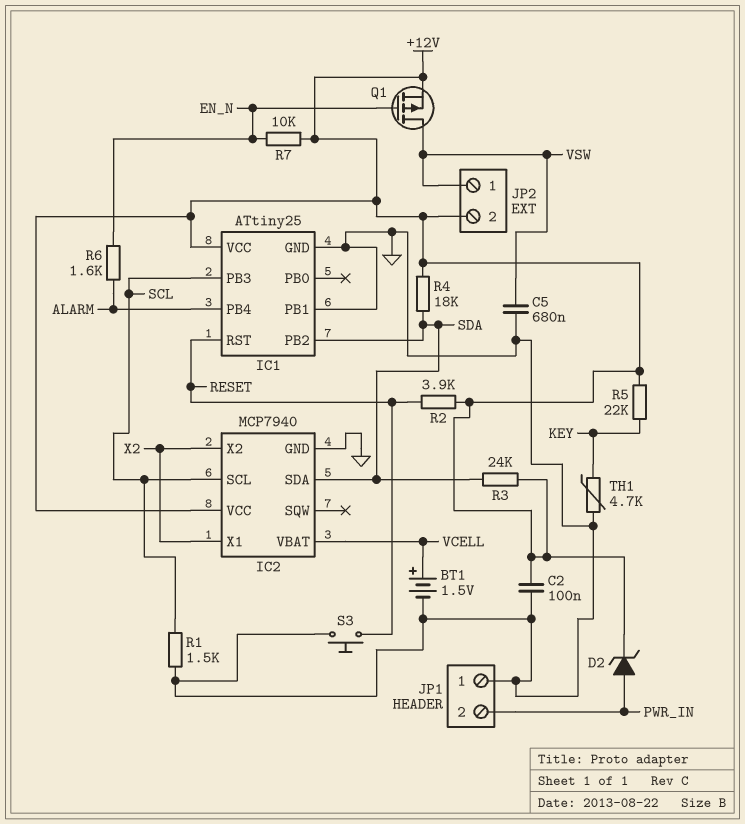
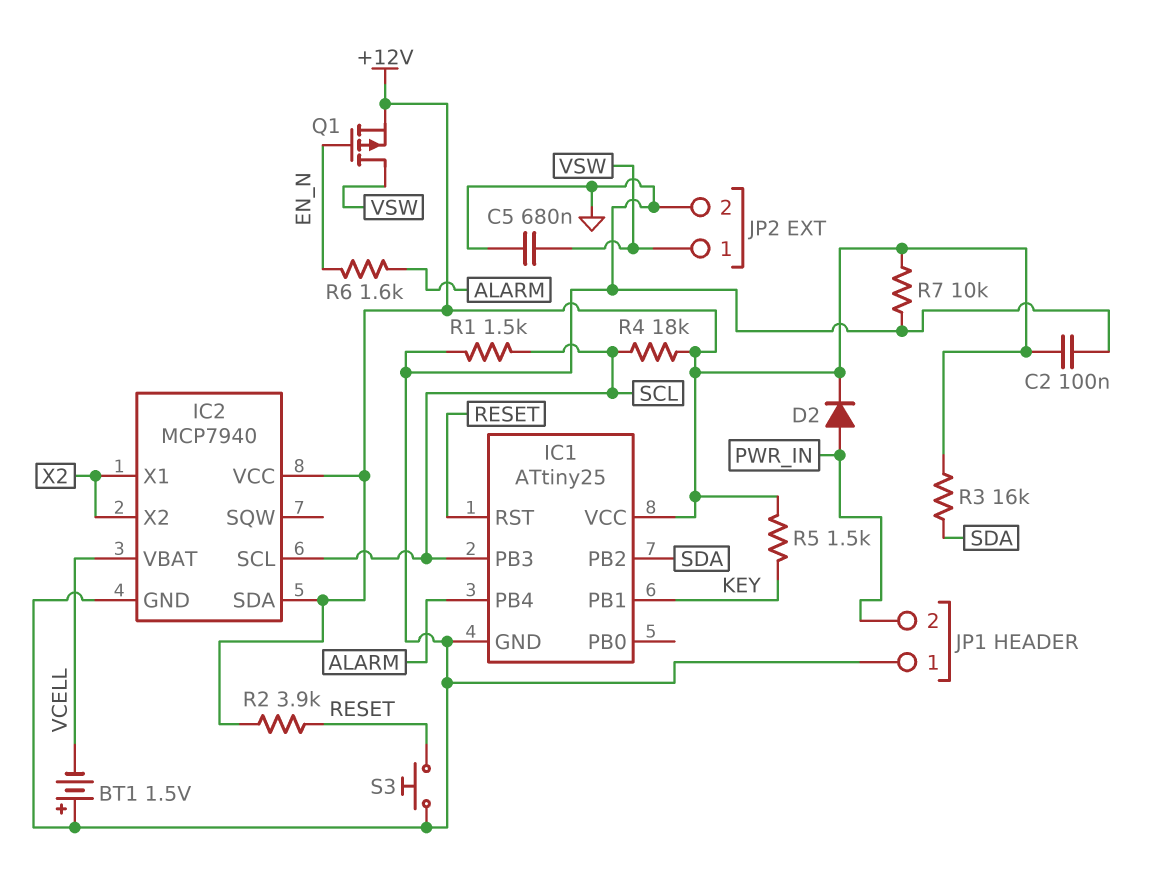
BT1: 1.5V (plus VCELL, minus GND) -> 1.5V (plus GND, minus VCELL)
D2: zener (A PWR_IN, K +12V) -> diode (A PWR_IN, K +12V)
IC1 pin PB1: GND -> KEY
IC2 pin SDA: SDA -> +12V
JP2 pin 2: +12V -> GND
R3: 24k (+12V, SDA) -> 16k (+12V, SDA)
R4: 18k (+12V, SDA) -> 18k (+12V, SCL)
R5: 22k (+12V, KEY) -> 1.5k (+12V, KEY)
R7: 10k (+12V, EN_N) -> 10k (+12V, GND)
TH1: 4.7k (GND, KEY) -> none

